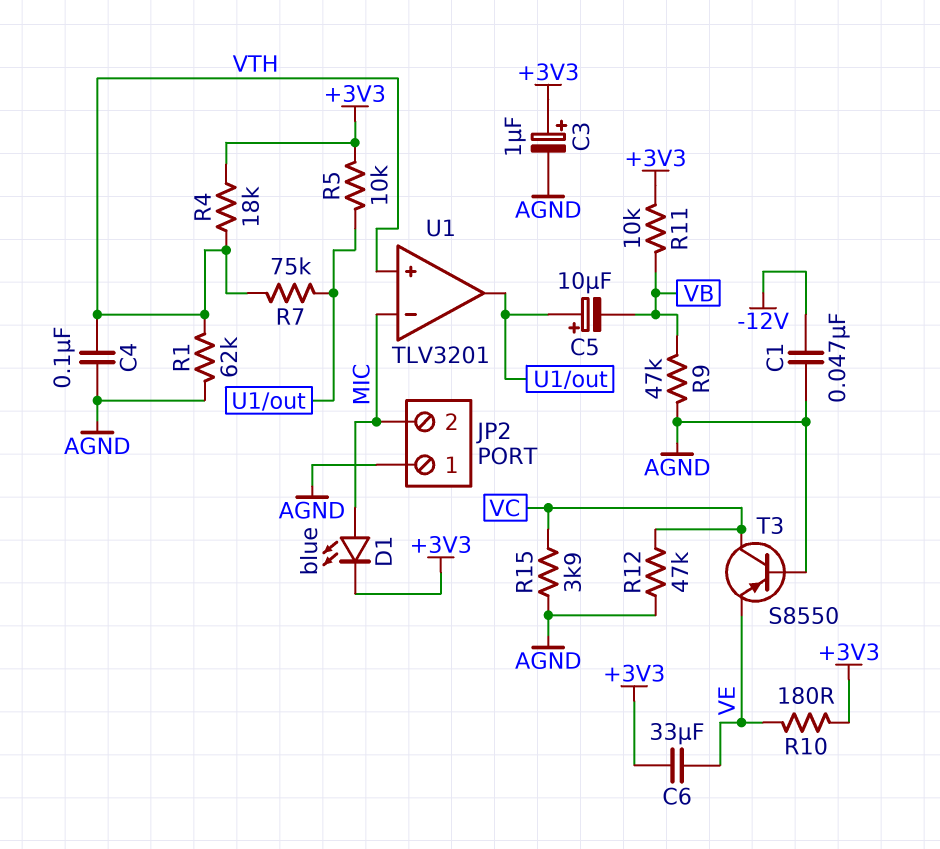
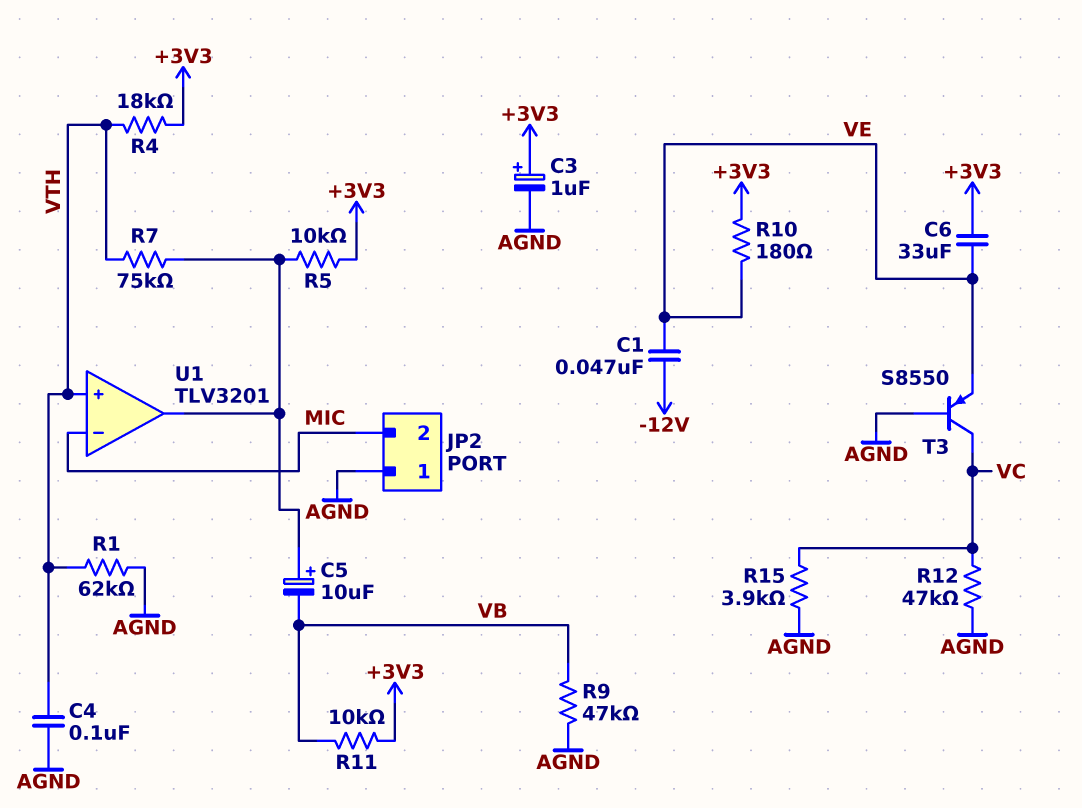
C1: 47nF (-12V, AGND) -> 47nF (-12V, VE)
D1: LED blue (A MIC, K +3V3) -> none

